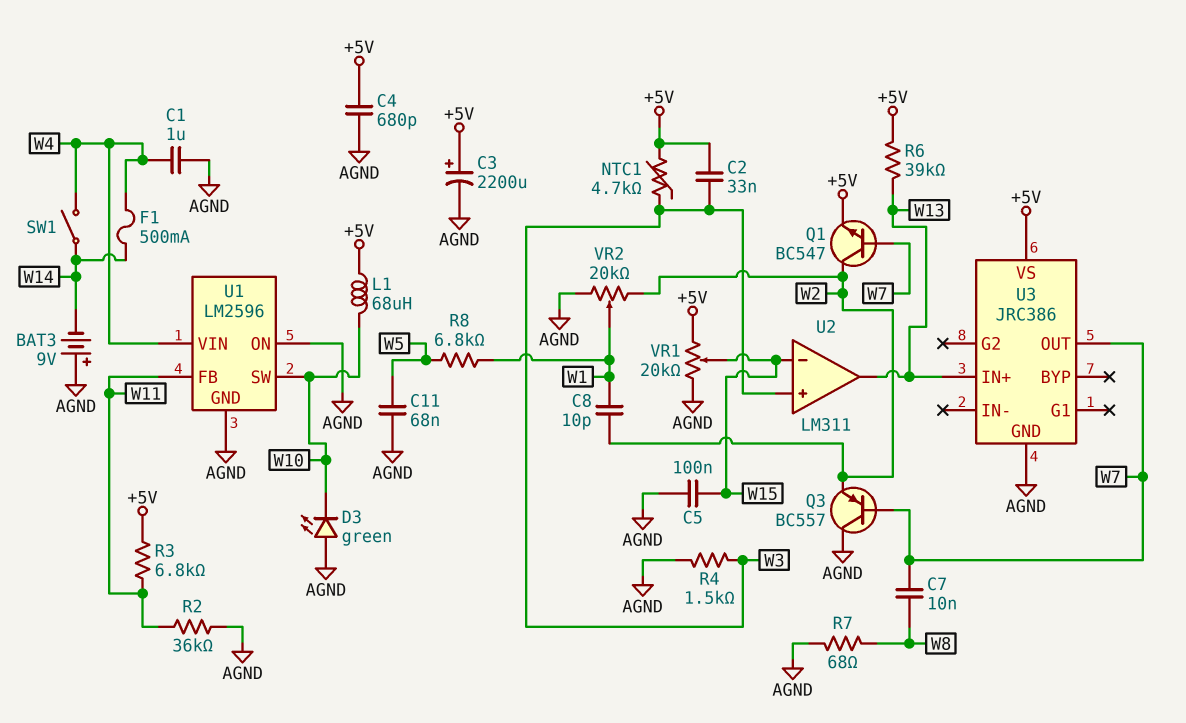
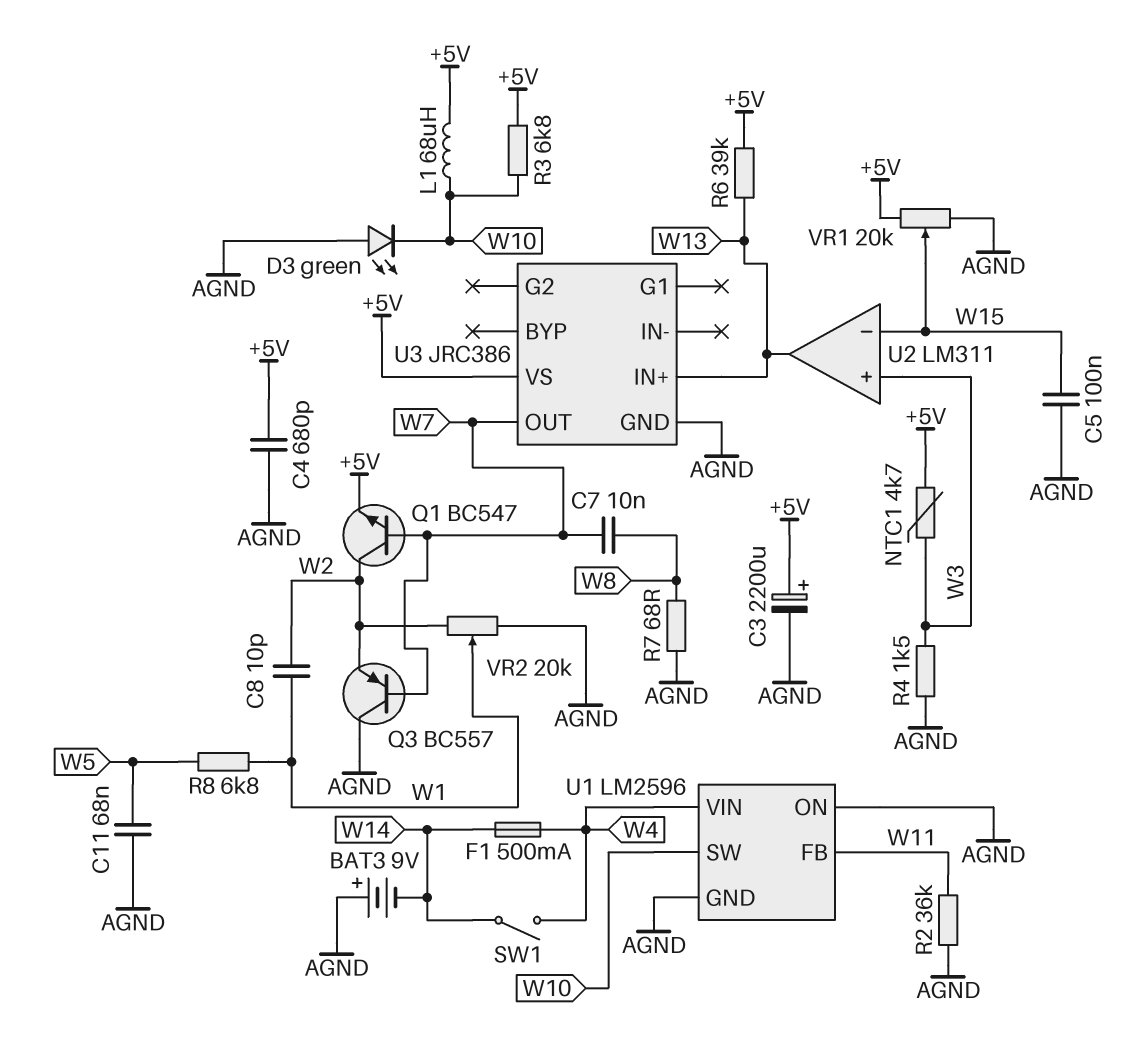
C1: 1uF (AGND, W4) -> none
C2: 33nF (+5V, W3) -> none
R3: 6.8k (+5V, W11) -> 6.8k (+5V, W10)

